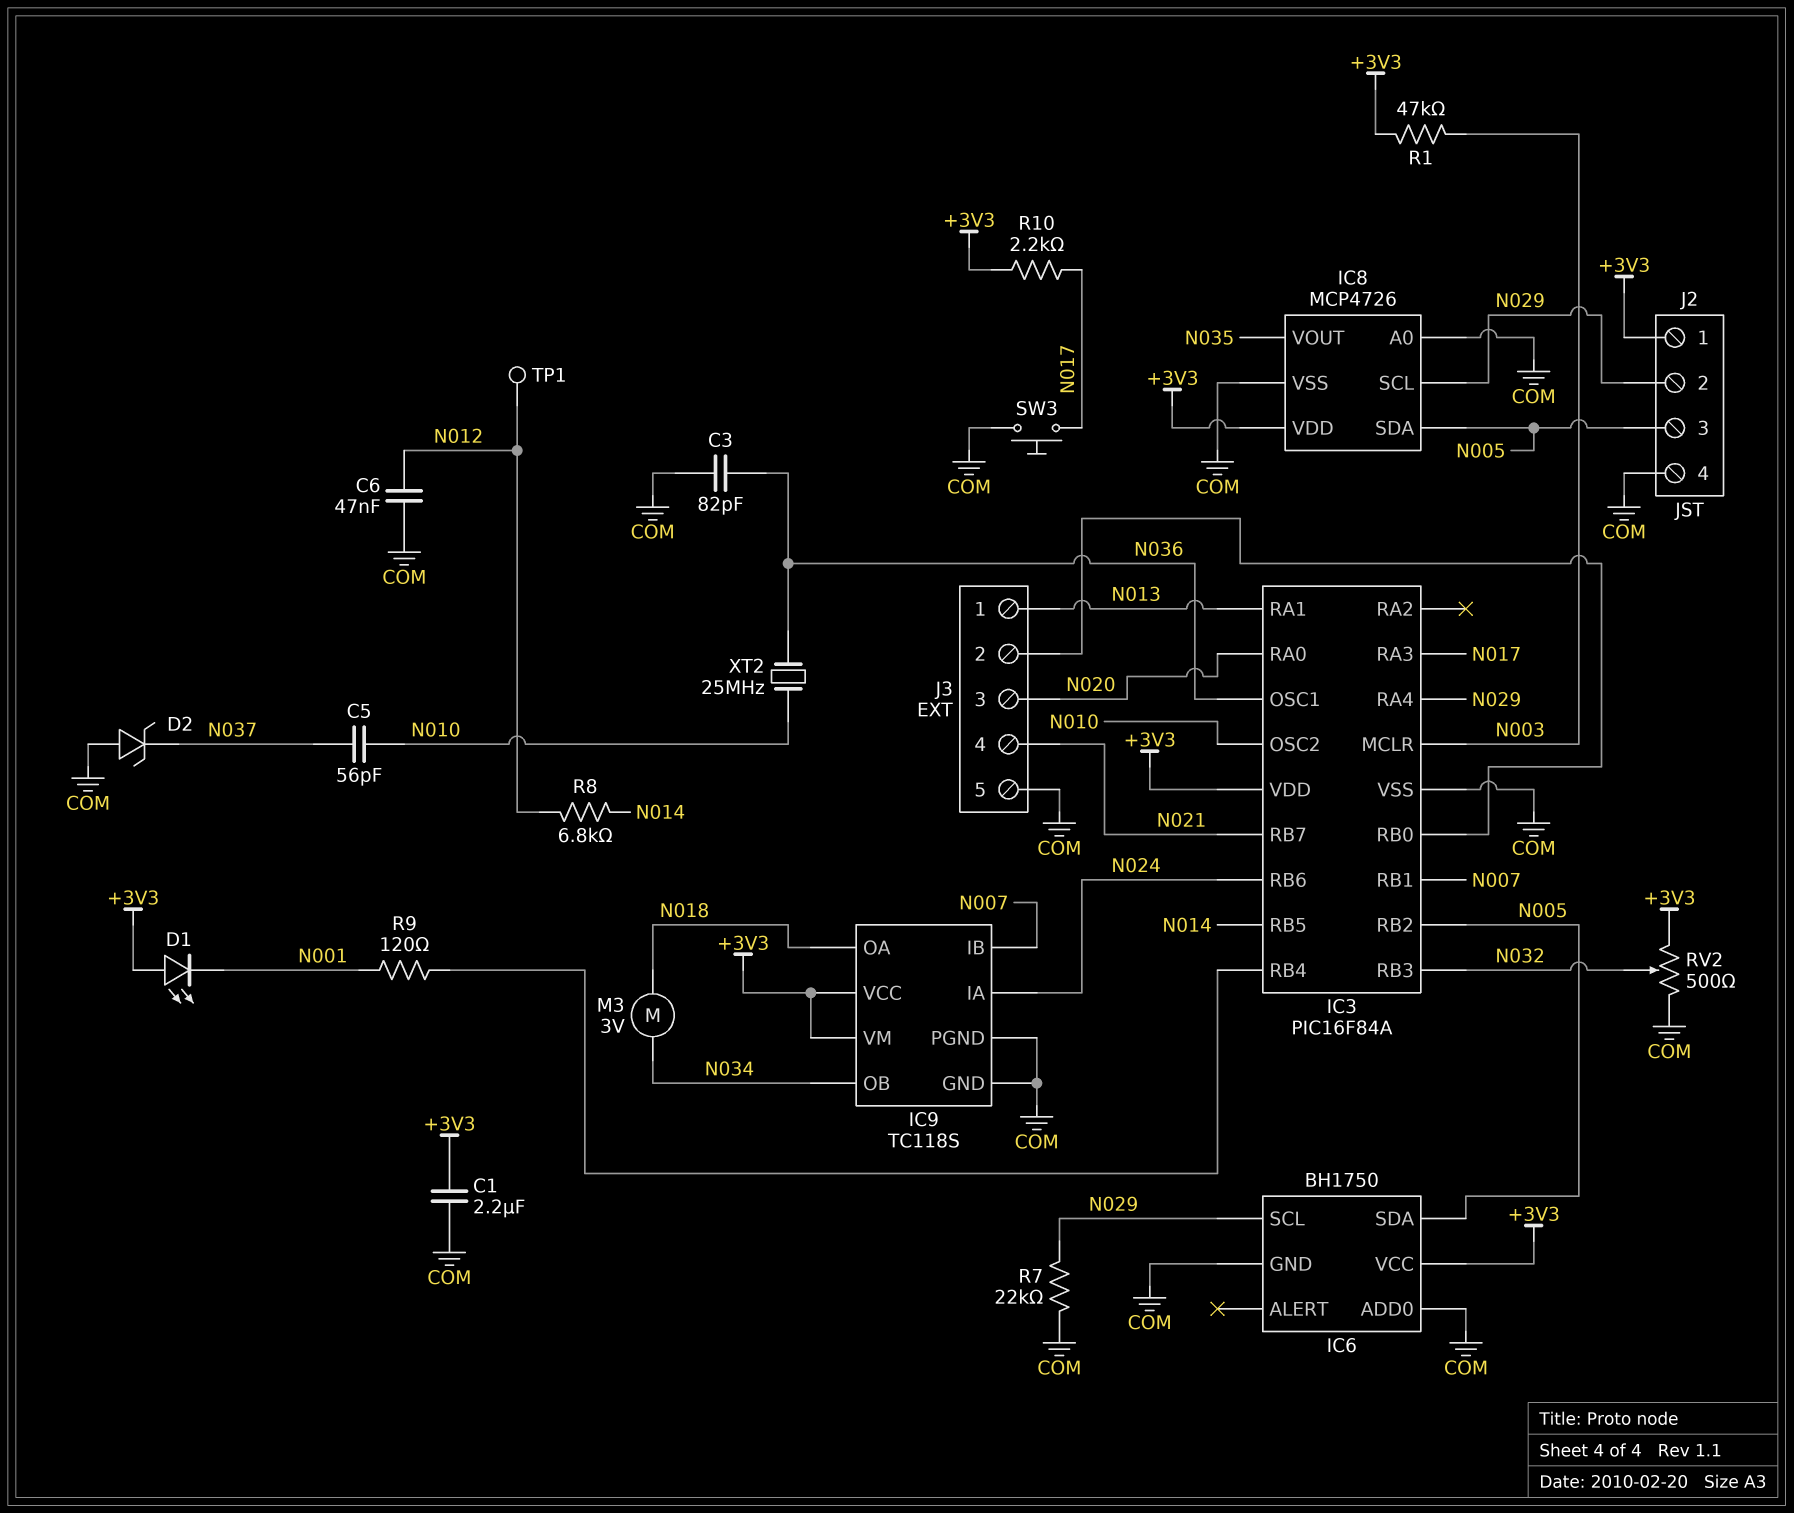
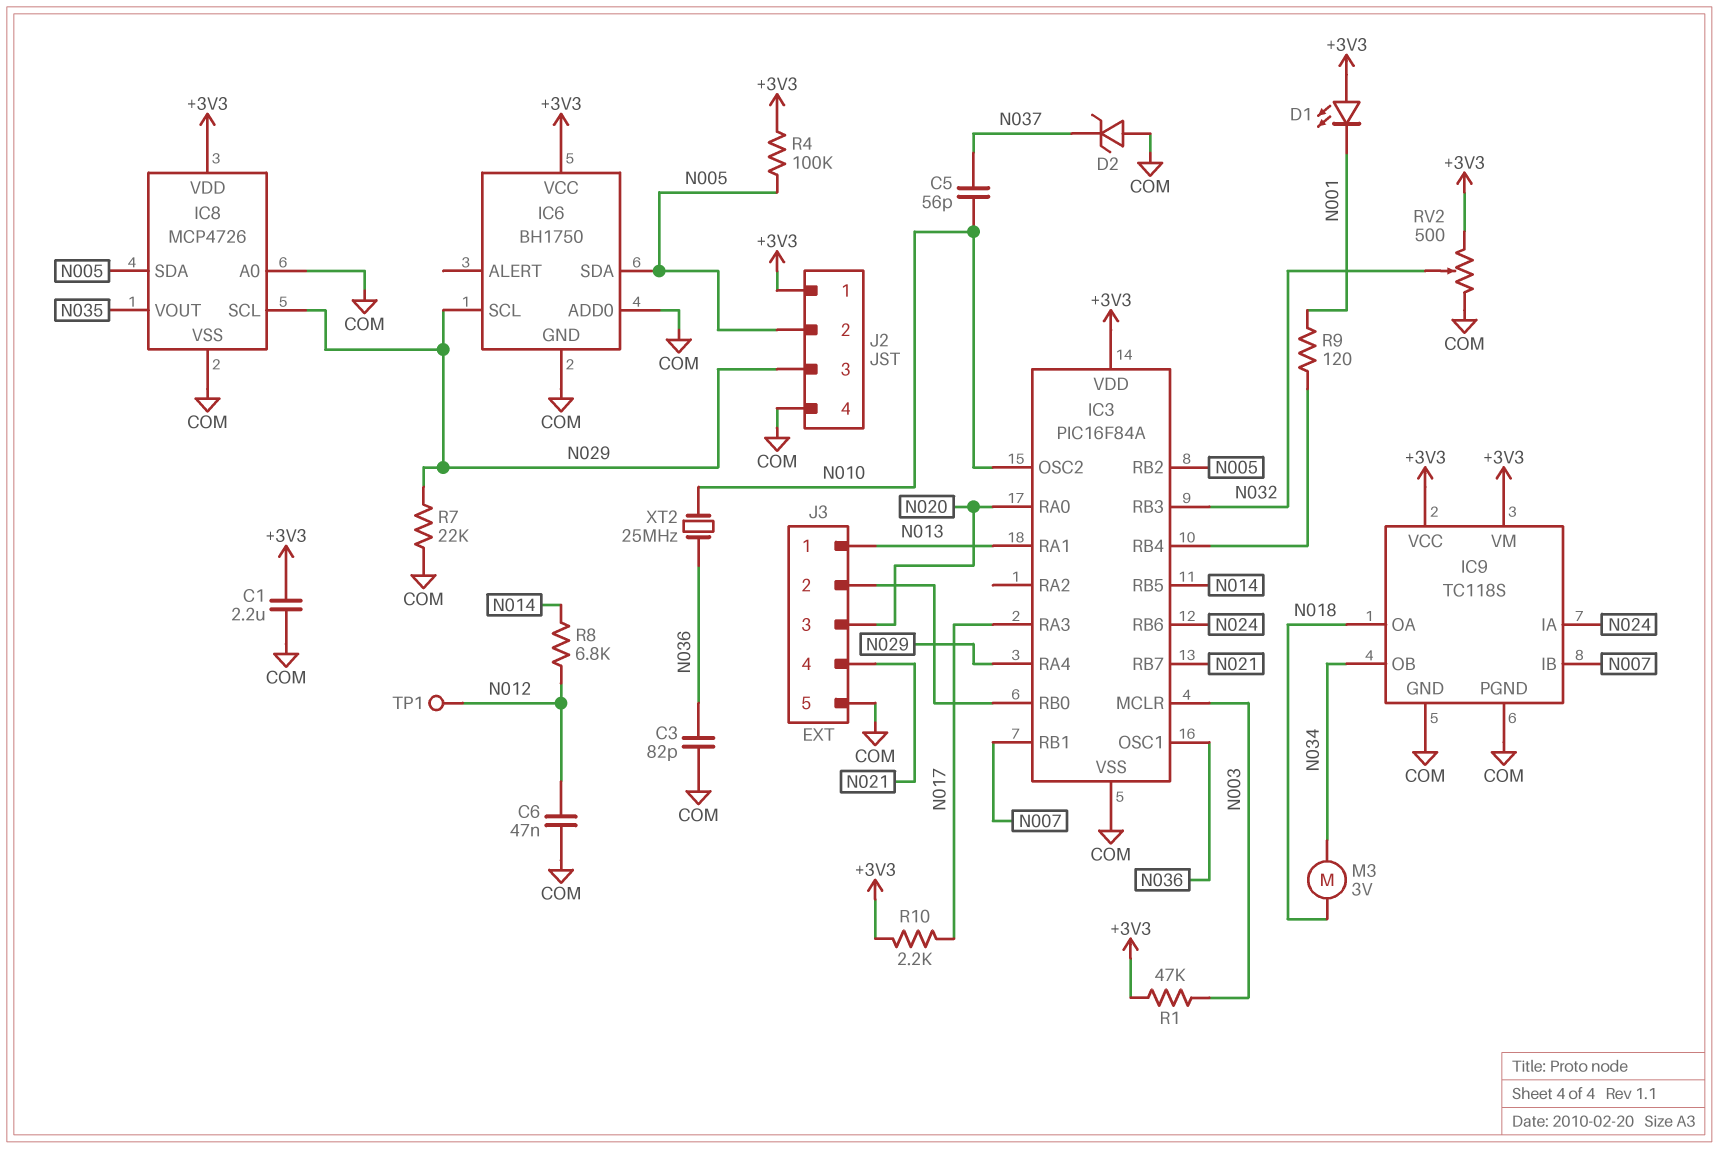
J2 pin 2: N029 -> N005
J2 pin 3: N005 -> N029
R4: none -> 100k (+3V3, N005)
SW3: button (COM, N017) -> none

